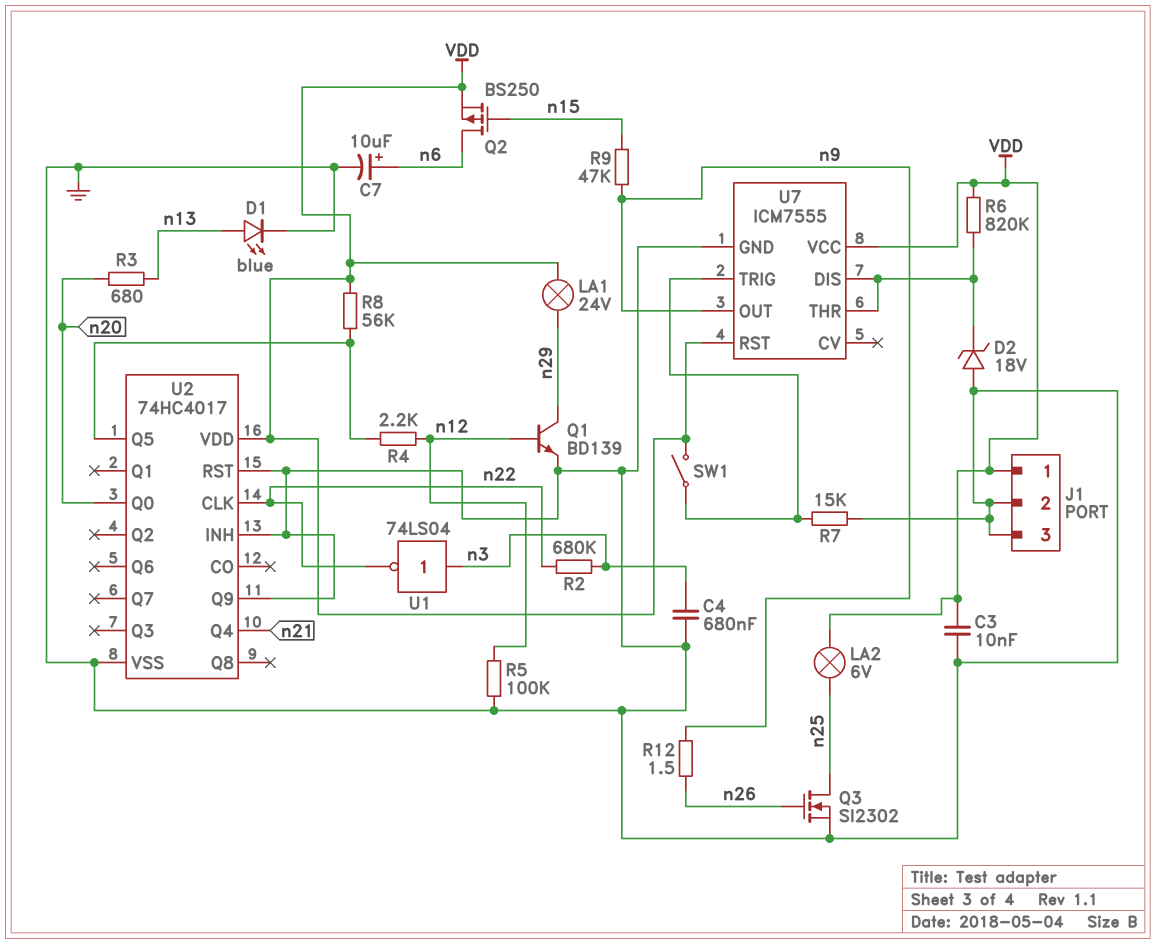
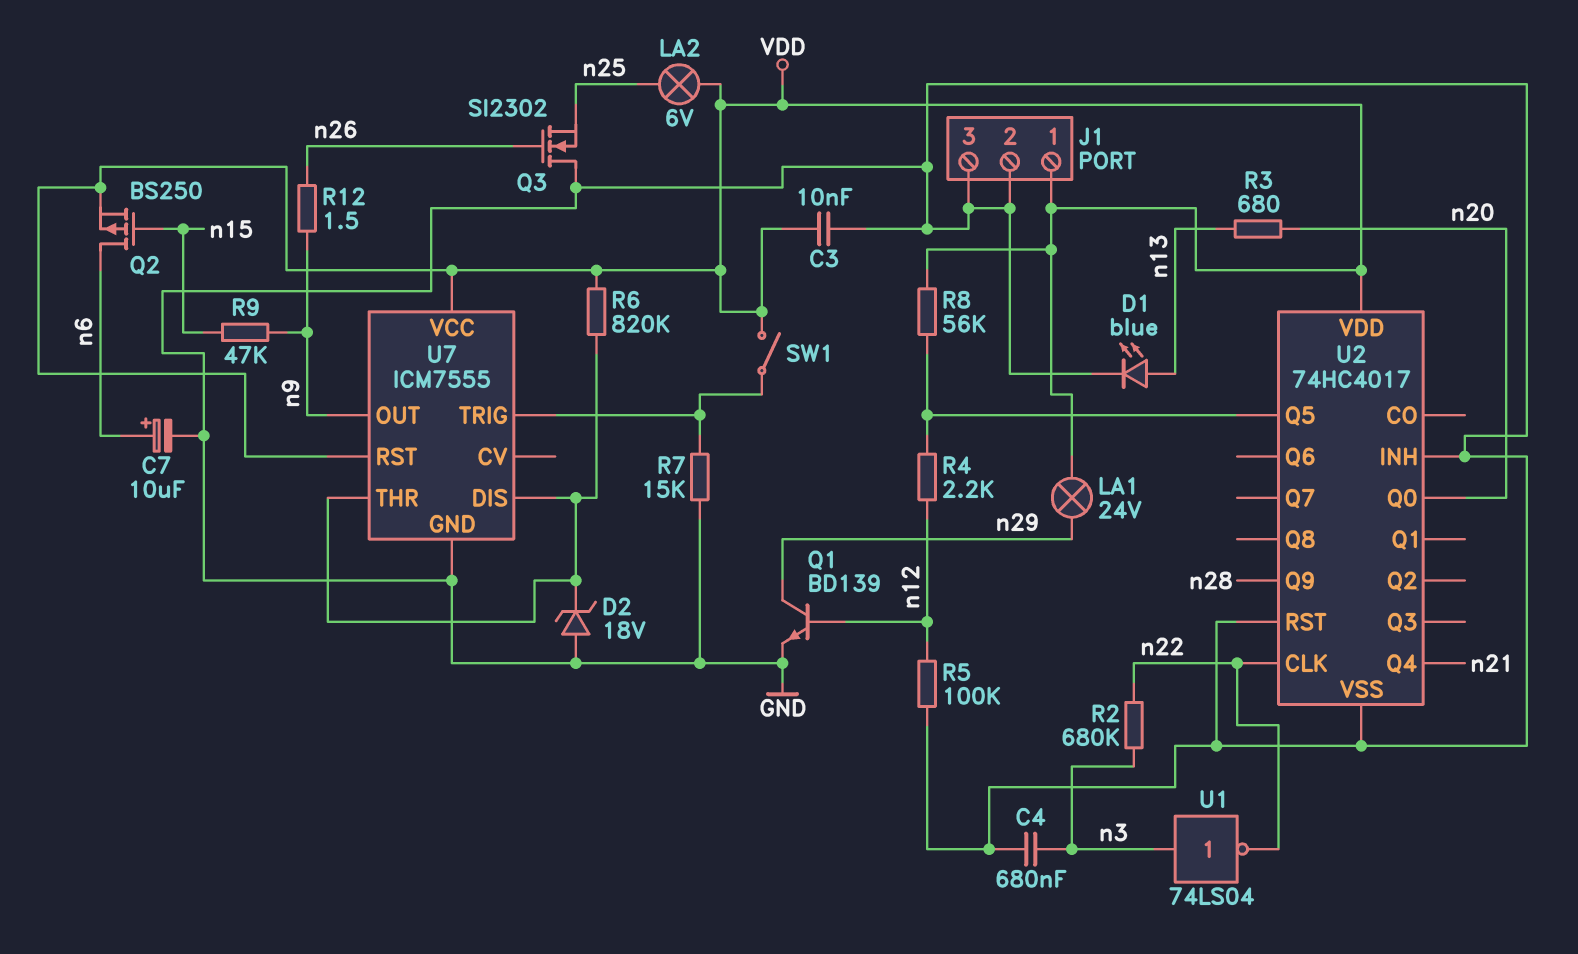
Q3: NMOS SI2302 (G n26, D n25, S GND) -> NMOS SI2302 (G n26, D GND, S n25)
U2 pin Q9: GND -> n28

